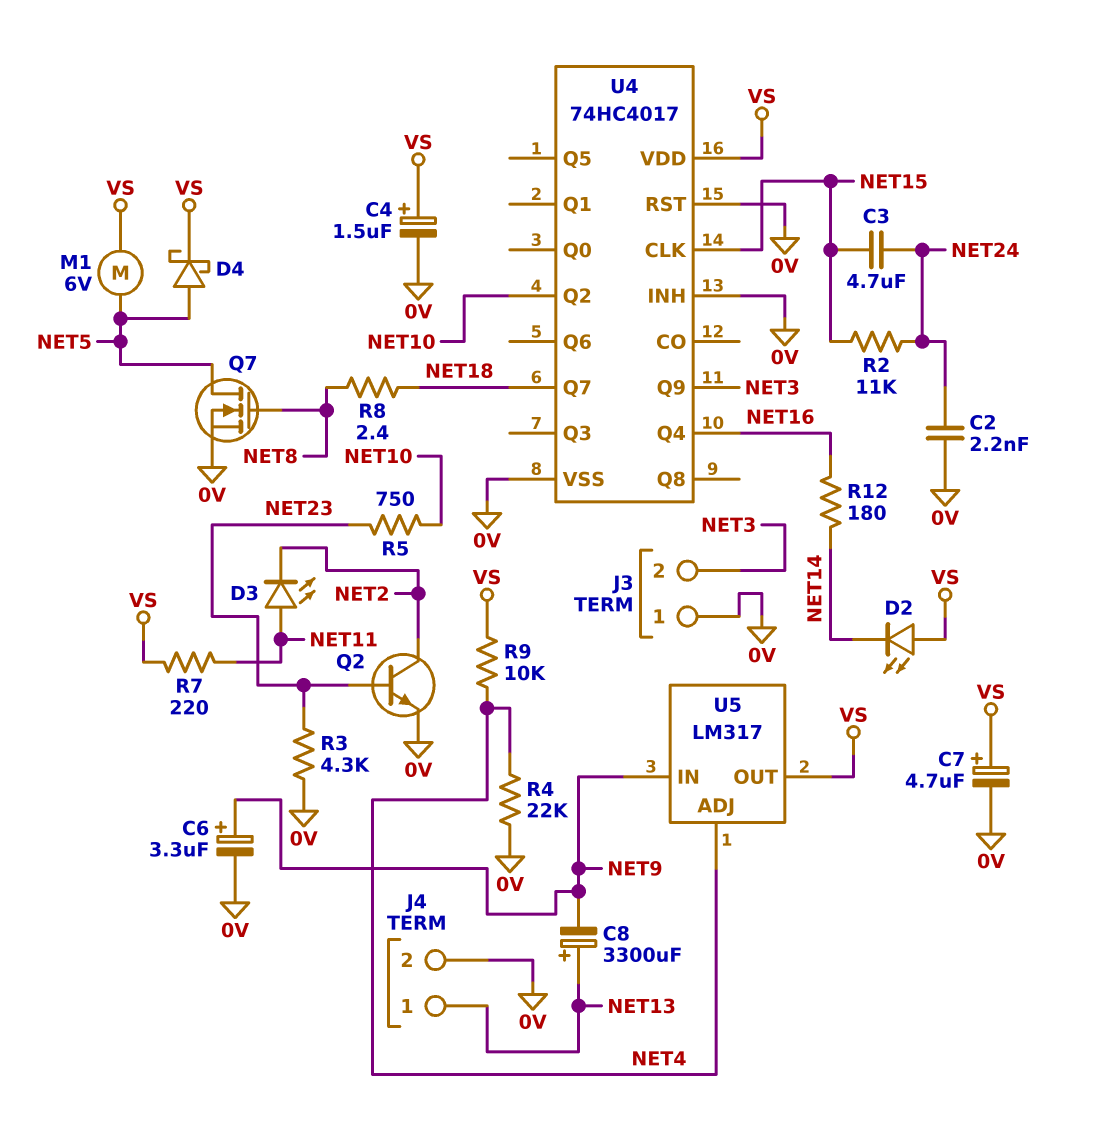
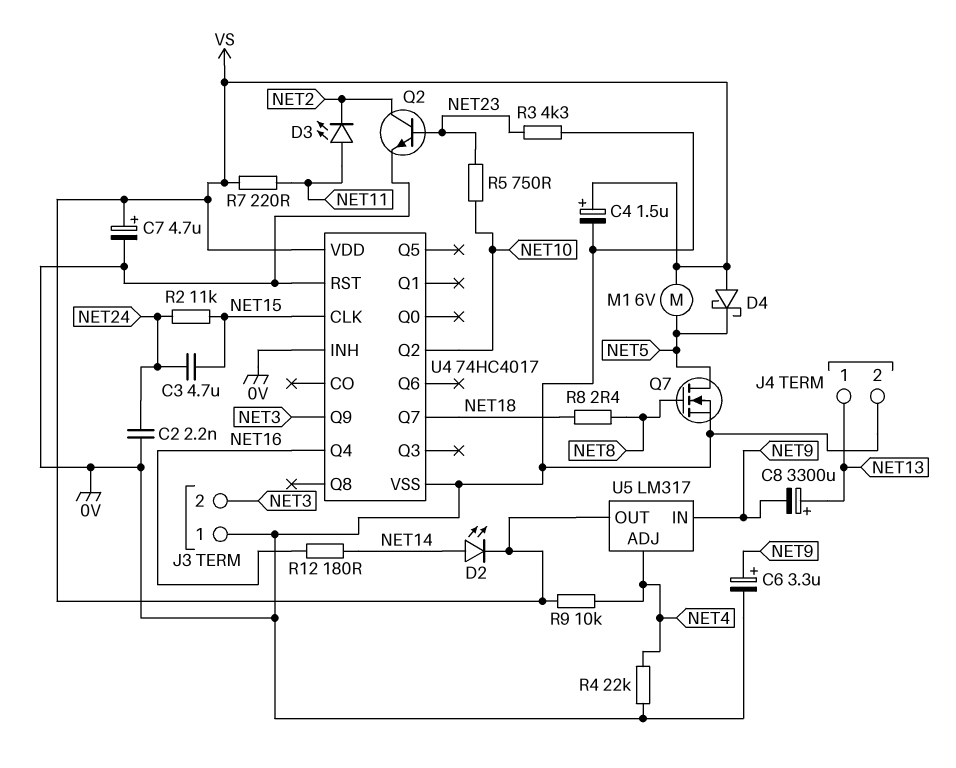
D2: LED (A VS, K NET14) -> LED (A NET14, K VS)
D4: schottky (A NET5, K VS) -> schottky (A VS, K NET5)

